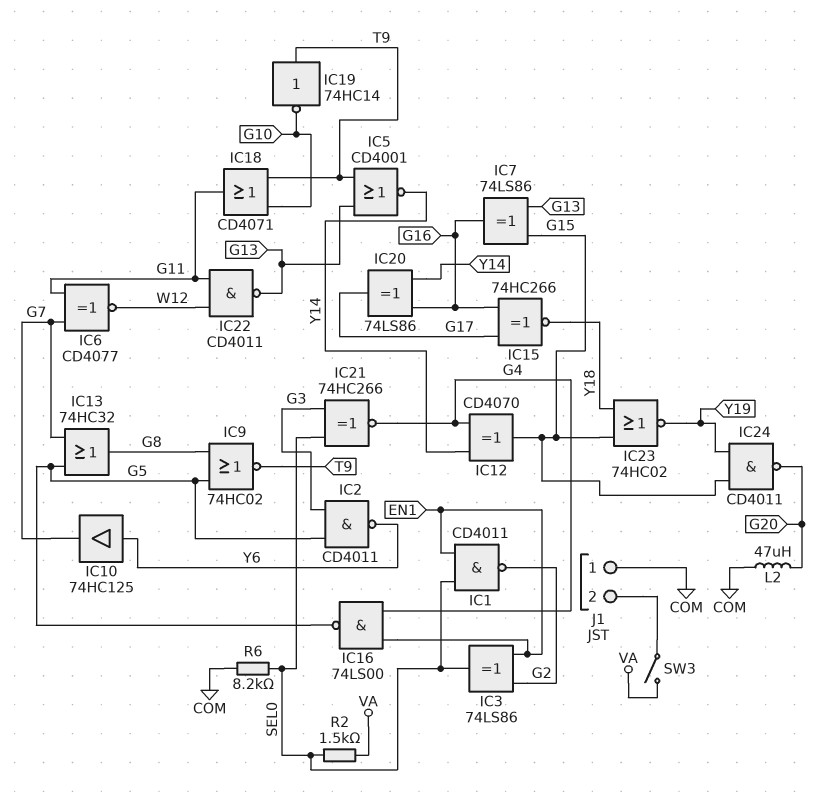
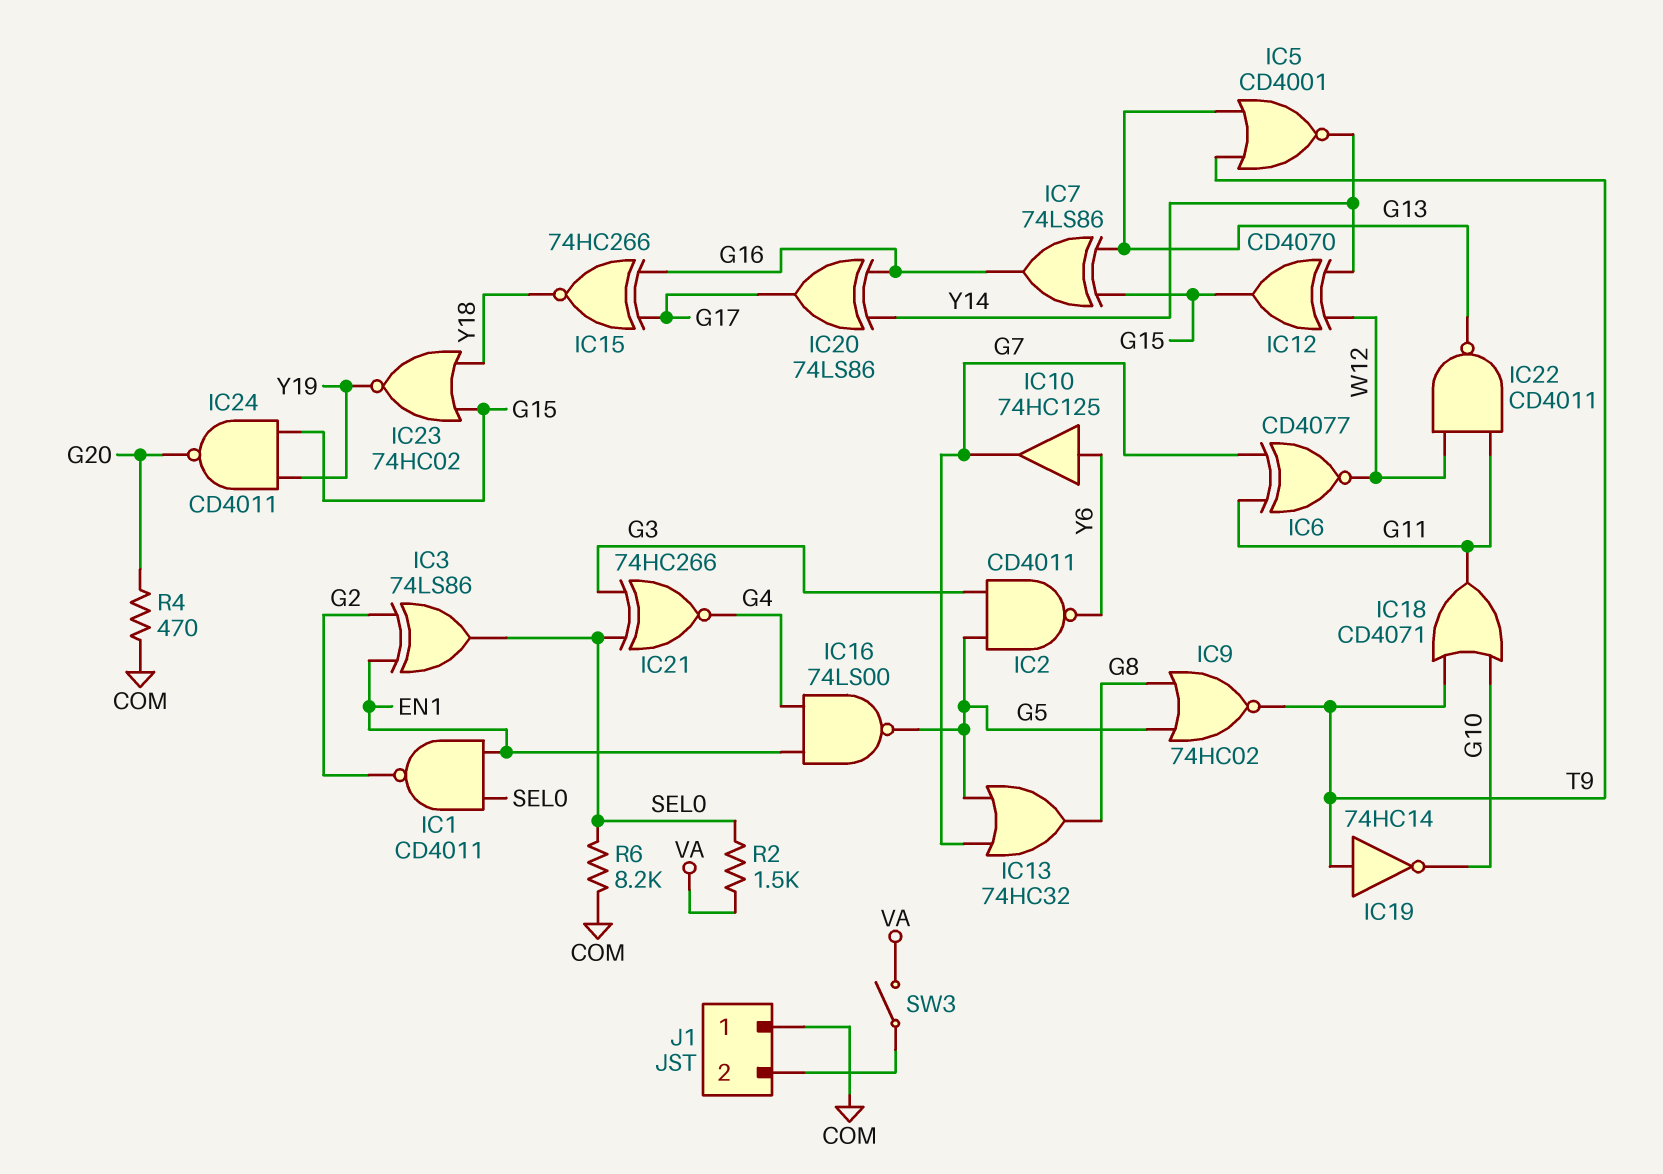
IC12: XOR CD4070 (in G4, in Y14, out G15) -> XOR CD4070 (in W12, in Y14, out G15)
L2: 47uH (COM, G20) -> none
R4: none -> 470 (COM, G20)

